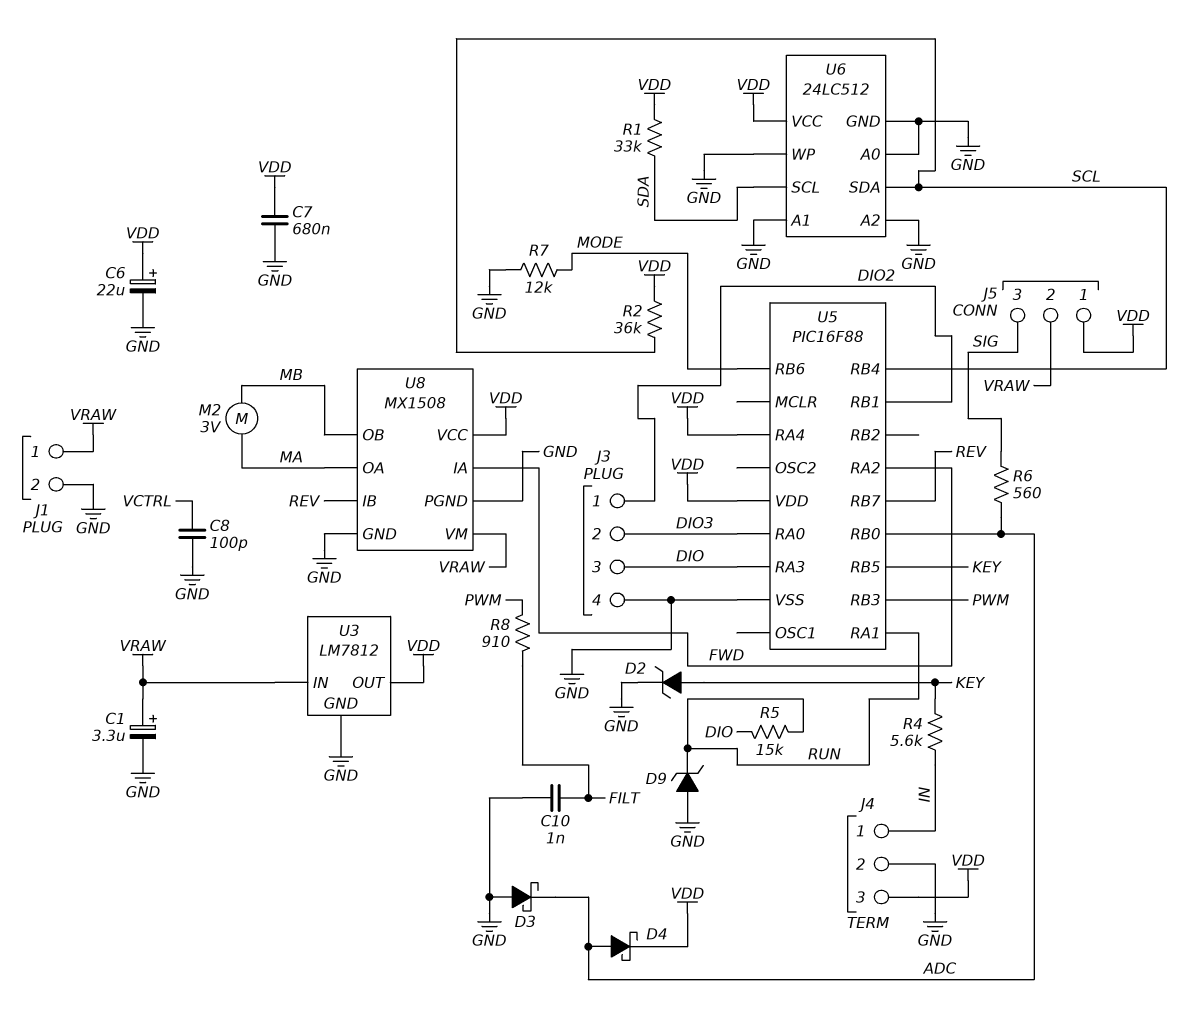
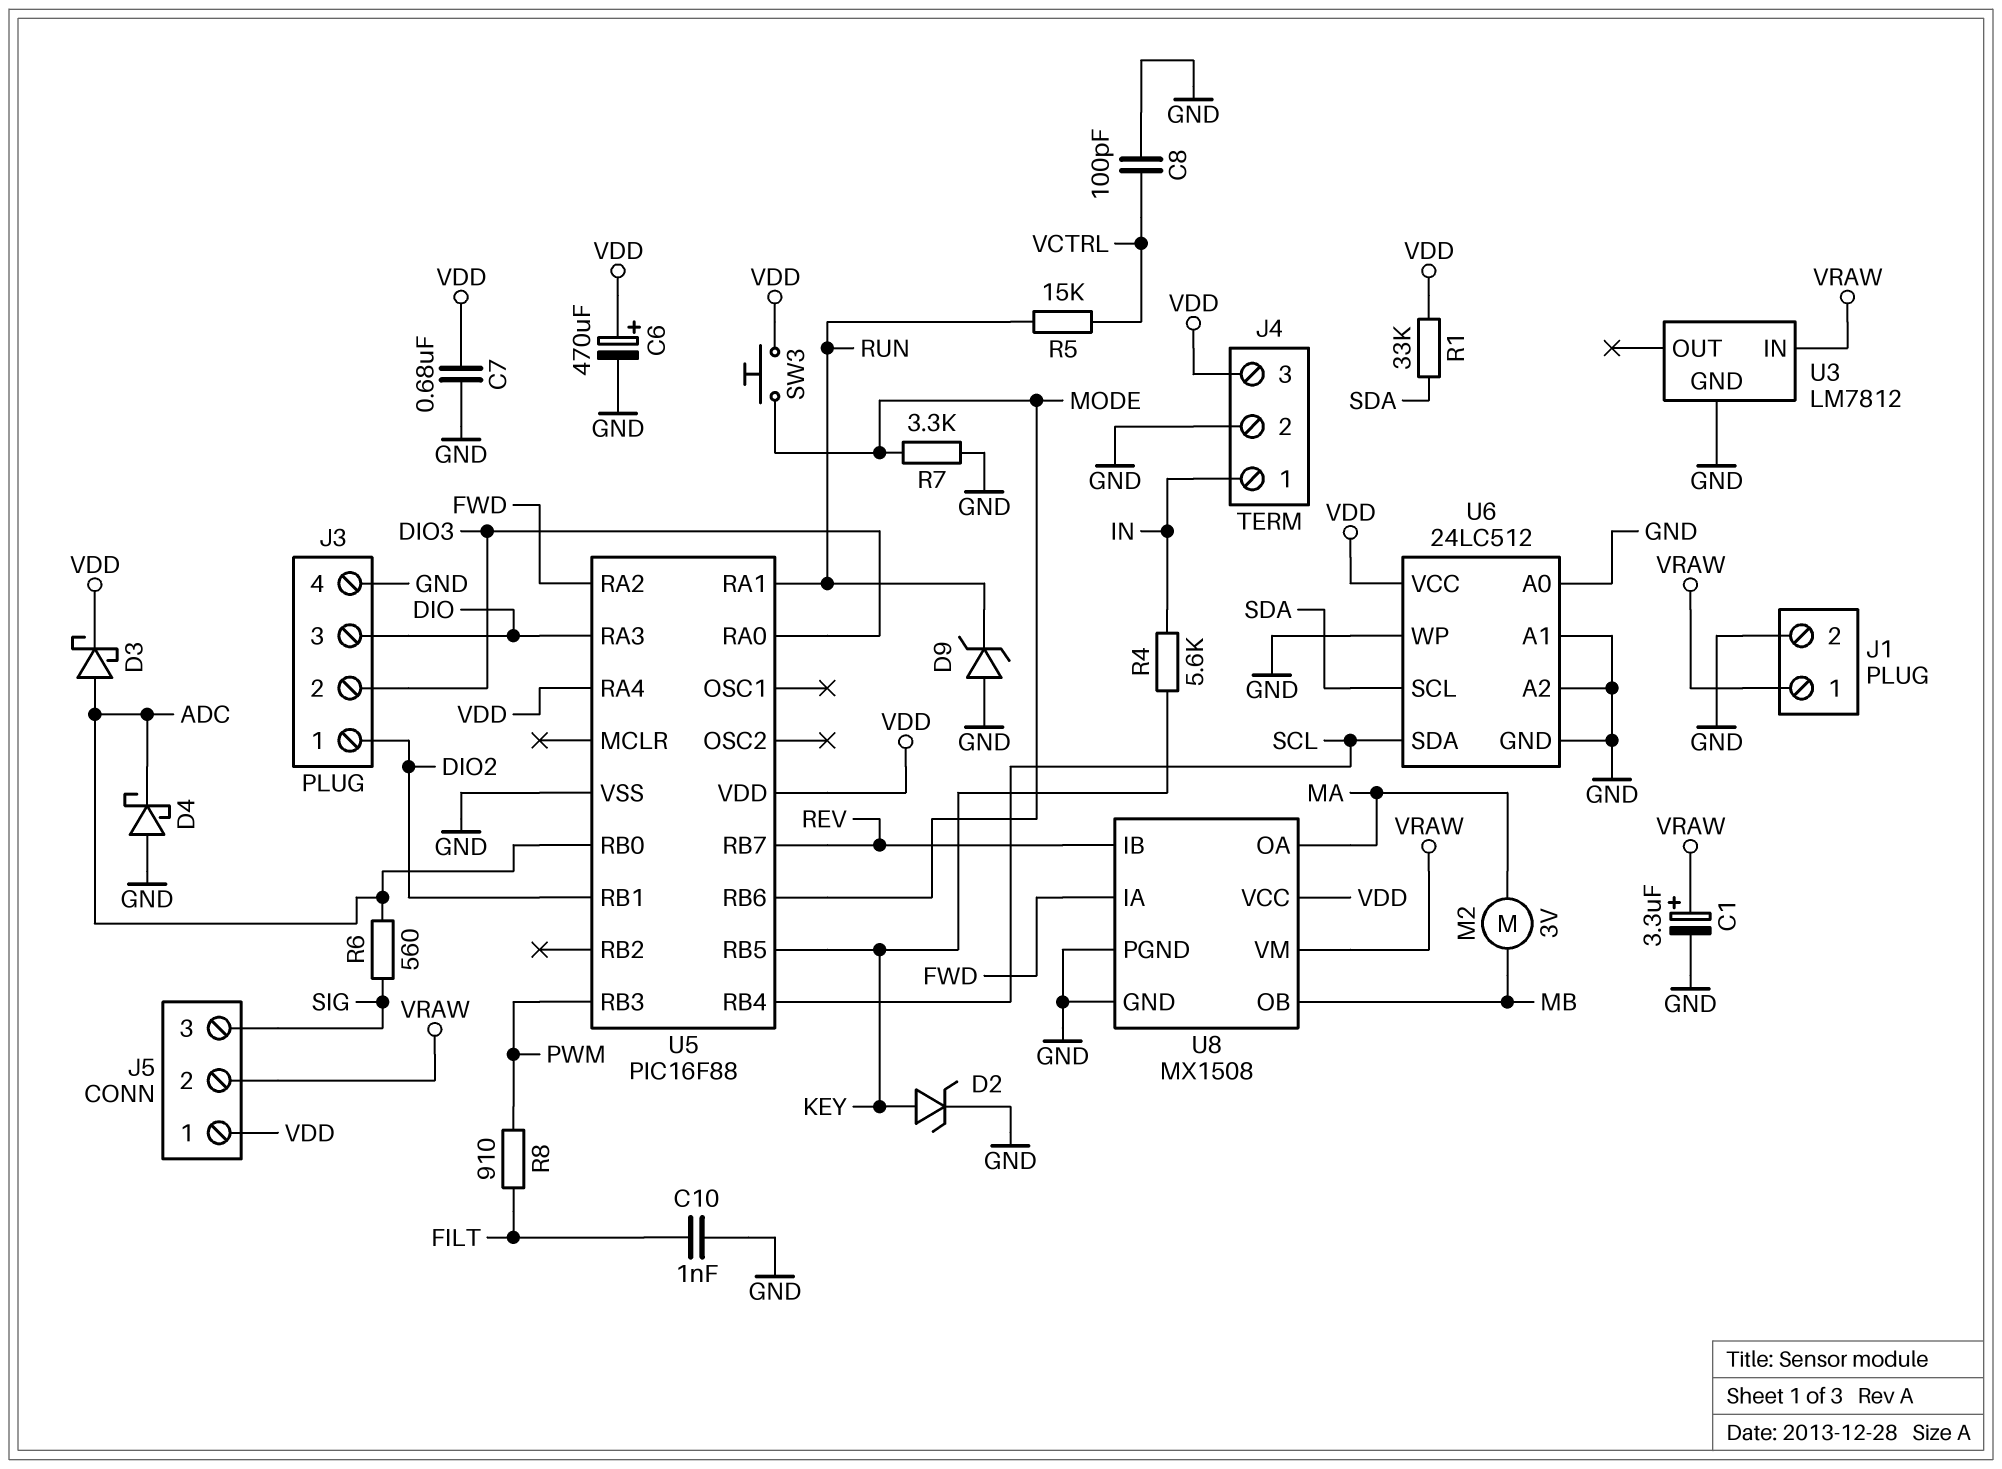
C6: 22uF (plus VDD, minus GND) -> 470uF (plus VDD, minus GND)
D3: schottky (A GND, K ADC) -> schottky (A ADC, K VDD)
D4: schottky (A ADC, K VDD) -> schottky (A GND, K ADC)
R2: 36k (SCL, VDD) -> none
R5: 15k (DIO, RUN) -> 15k (RUN, VCTRL)
R7: 12k (GND, MODE) -> 3.3k (GND, MODE)
SW3: none -> button (MODE, VDD)
U3 pin OUT: VDD -> none

